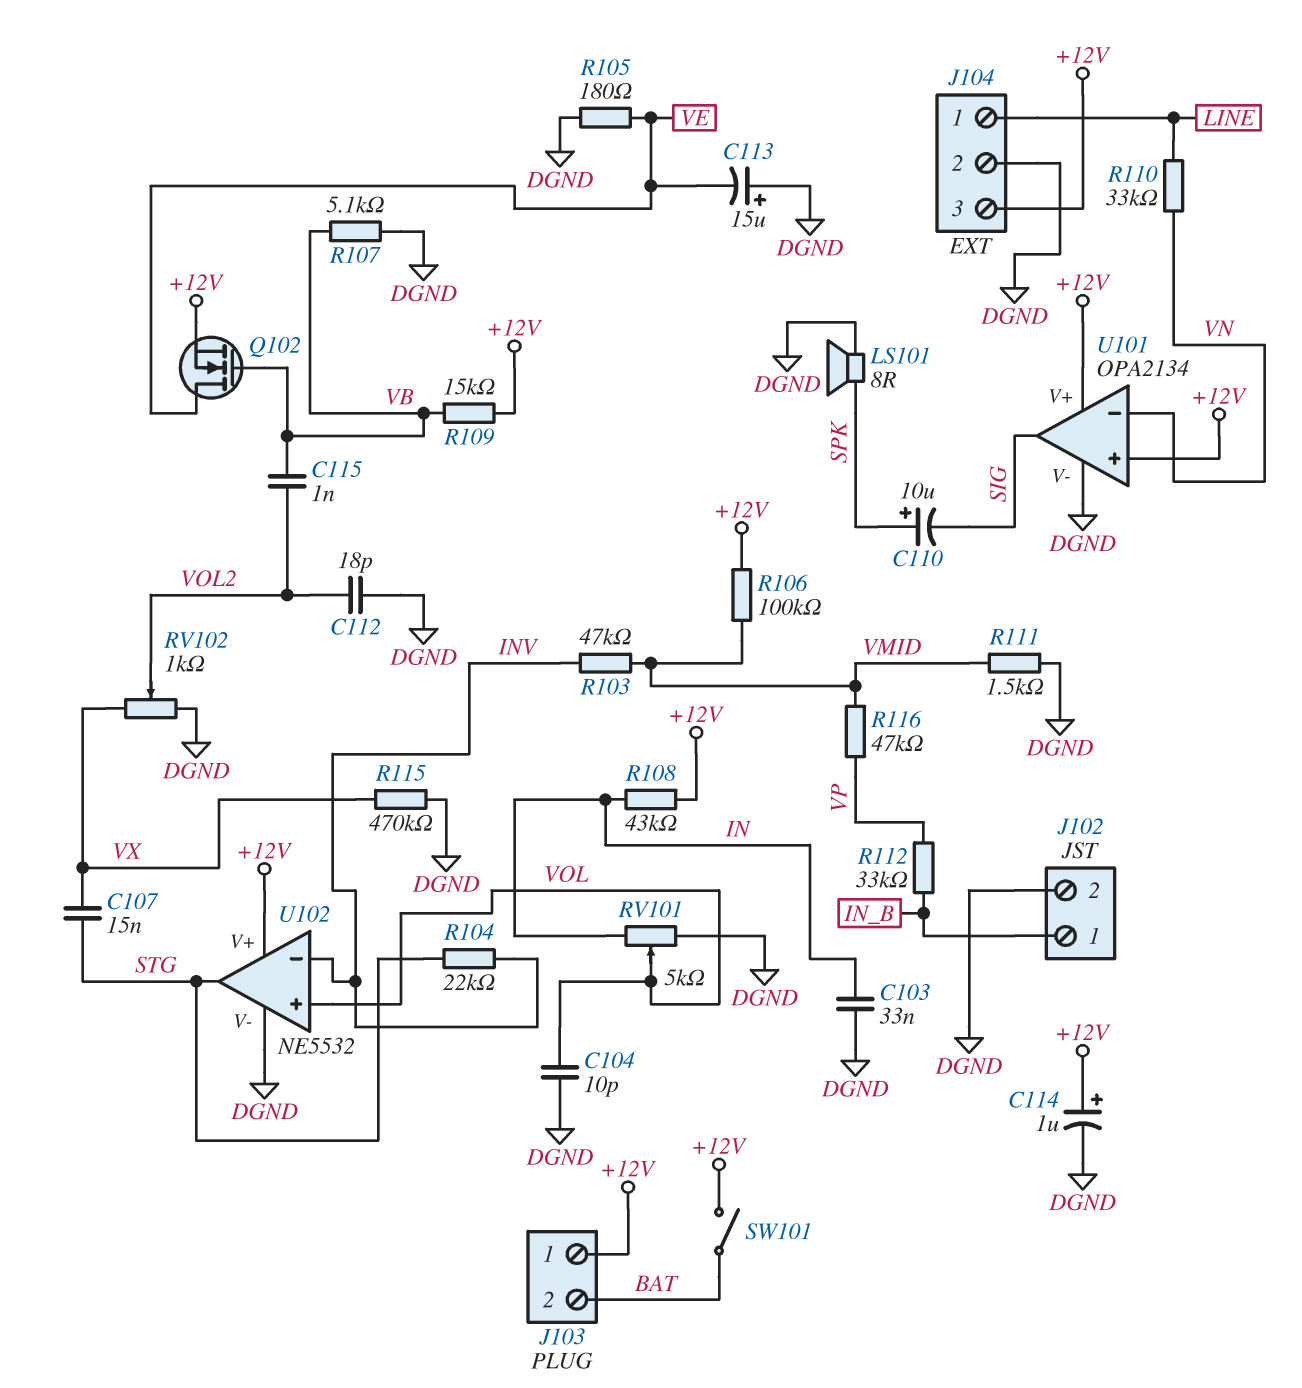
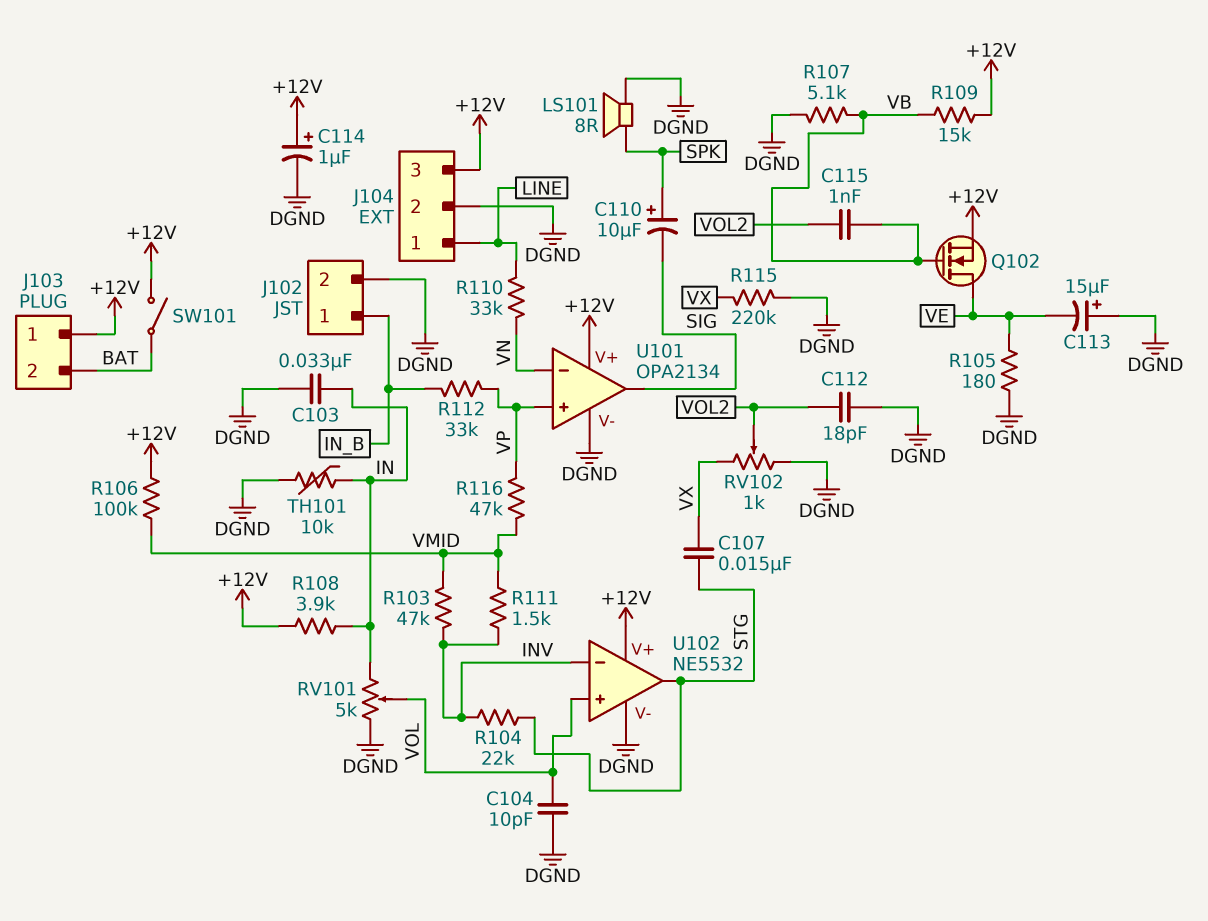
R108: 43k (+12V, IN) -> 3.9k (+12V, IN)
R111: 1.5k (DGND, VMID) -> 1.5k (INV, VMID)
R115: 470k (DGND, VX) -> 220k (DGND, VX)
TH101: none -> 10k (DGND, IN)
U101 pin in+: +12V -> VP

